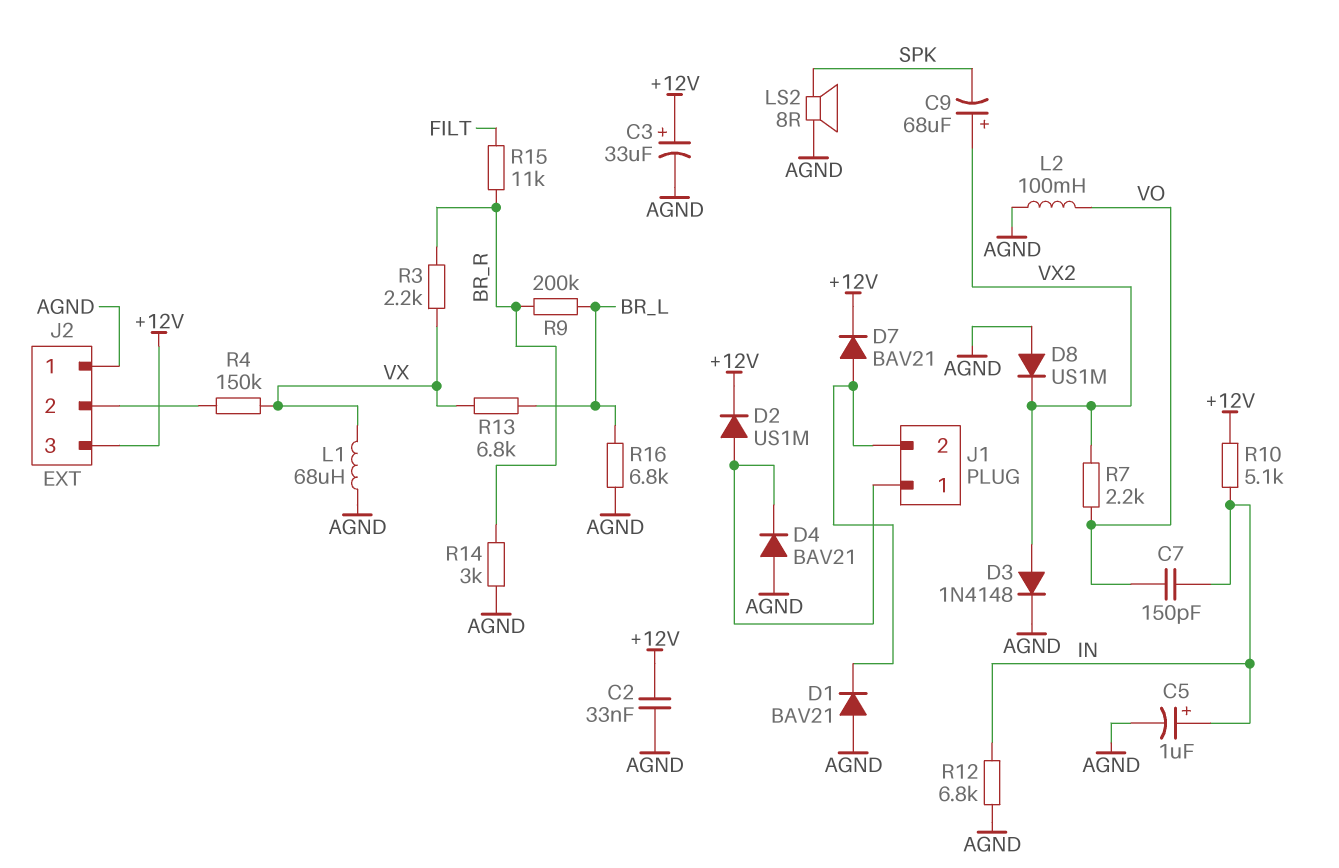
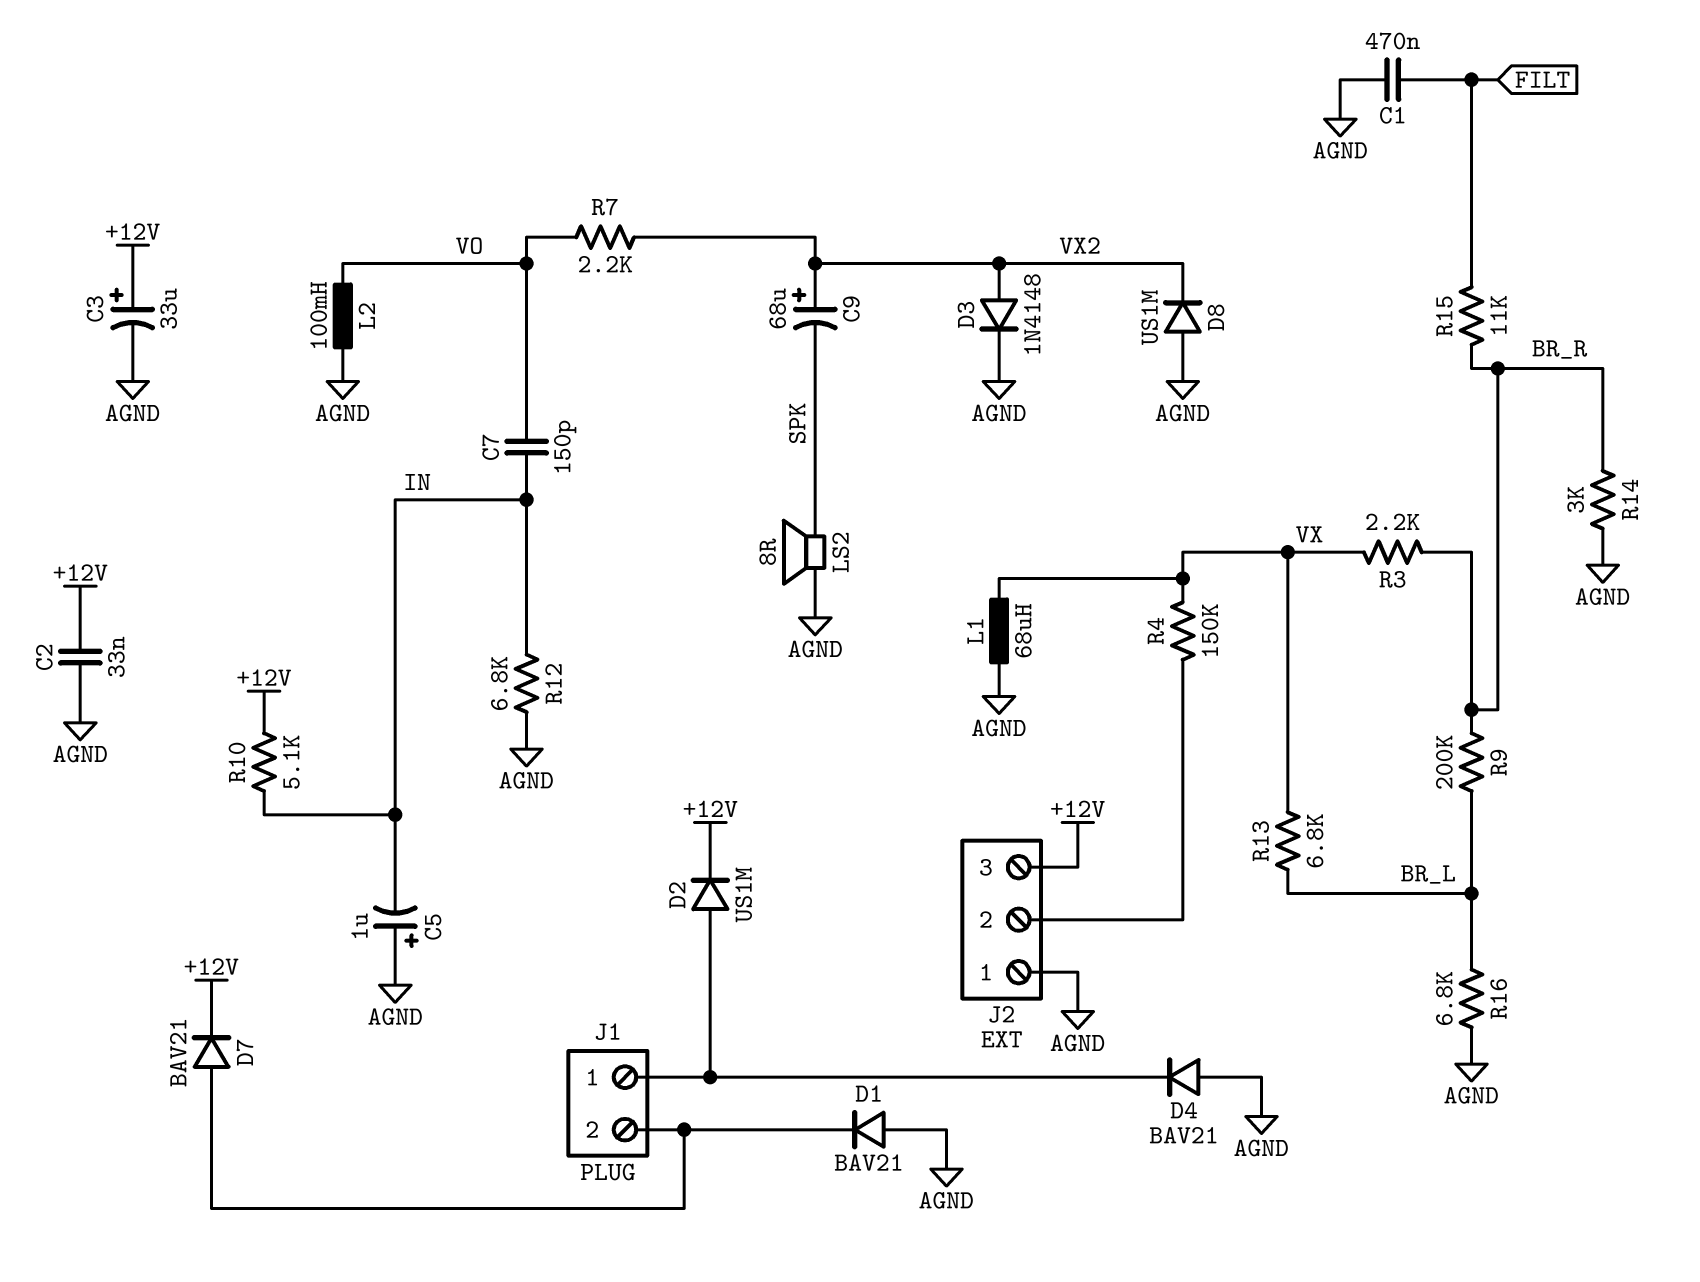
C1: none -> 470nF (AGND, FILT)
C5: 1uF (plus IN, minus AGND) -> 1uF (plus AGND, minus IN)

